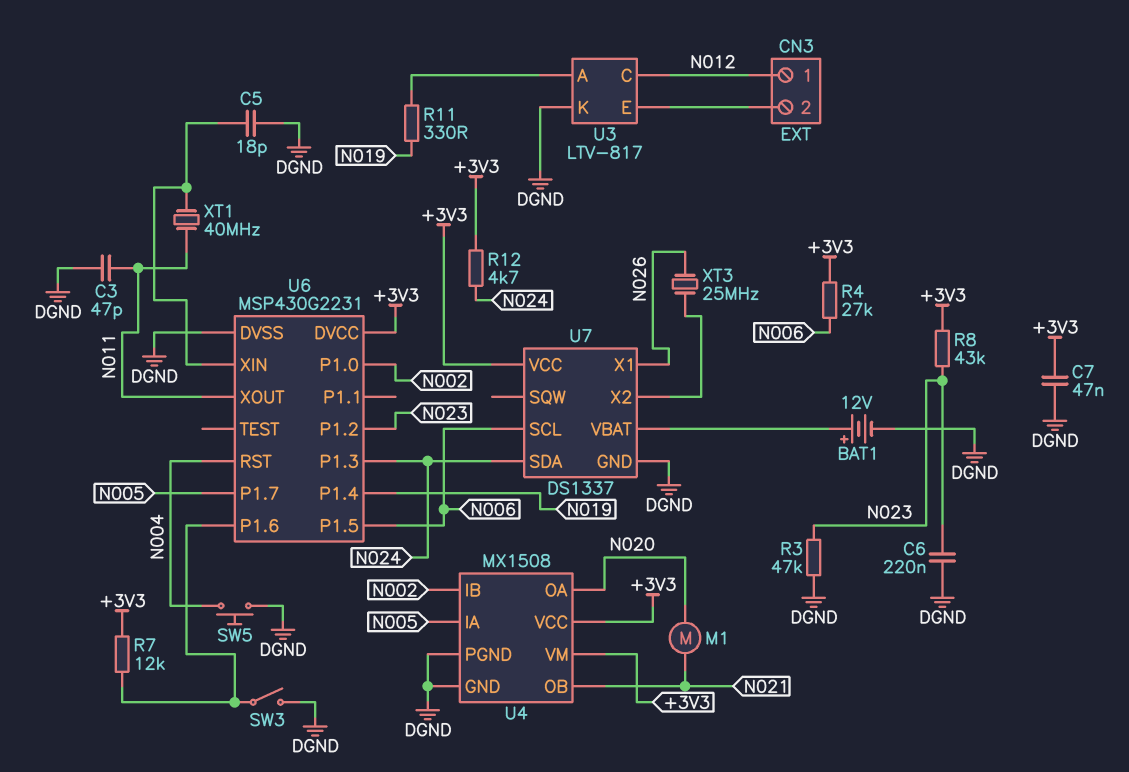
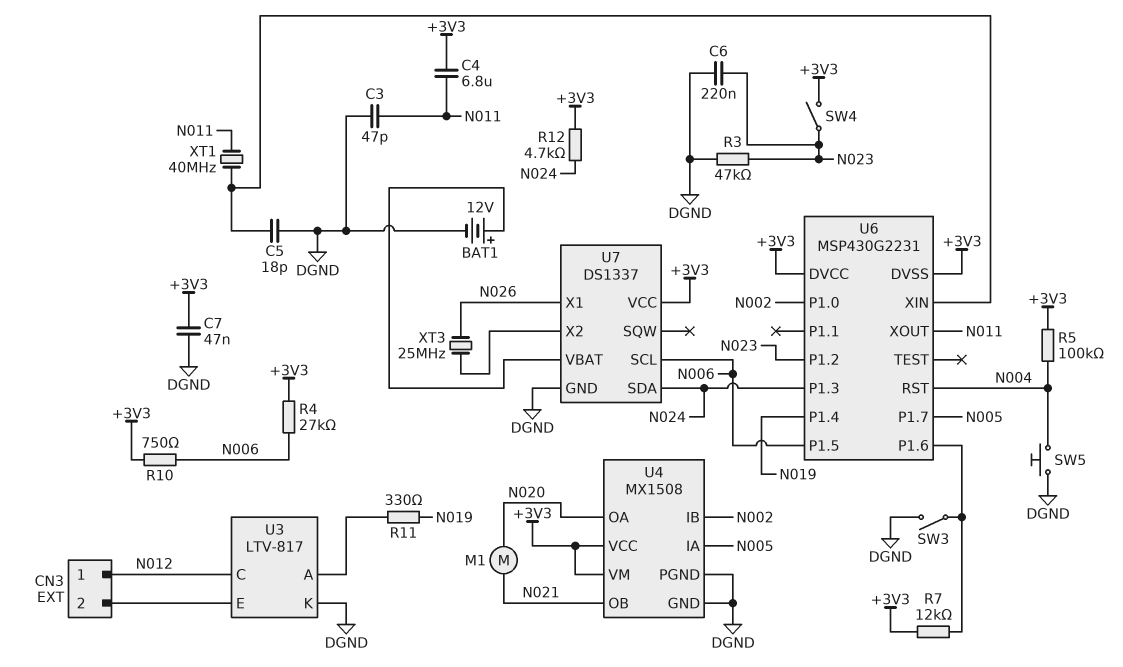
C4: none -> 6.8uF (+3V3, N011)
R5: none -> 100k (+3V3, N004)
R8: 43k (+3V3, N023) -> none
R10: none -> 750 (+3V3, N006)
SW4: none -> switch (+3V3, N023)
U6 pin DVSS: DGND -> +3V3

